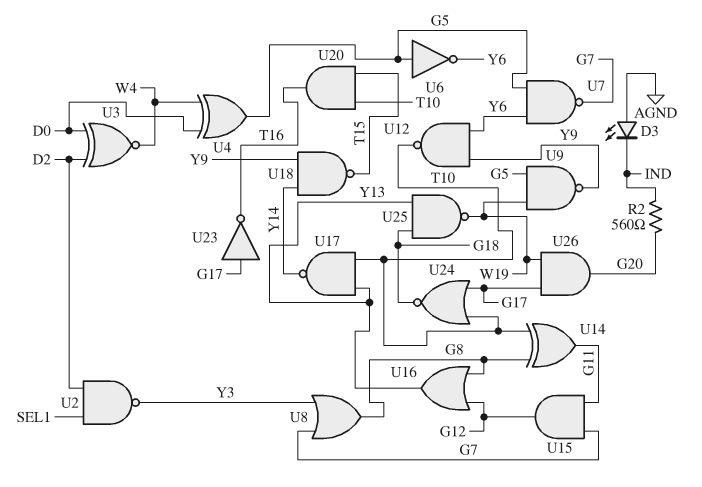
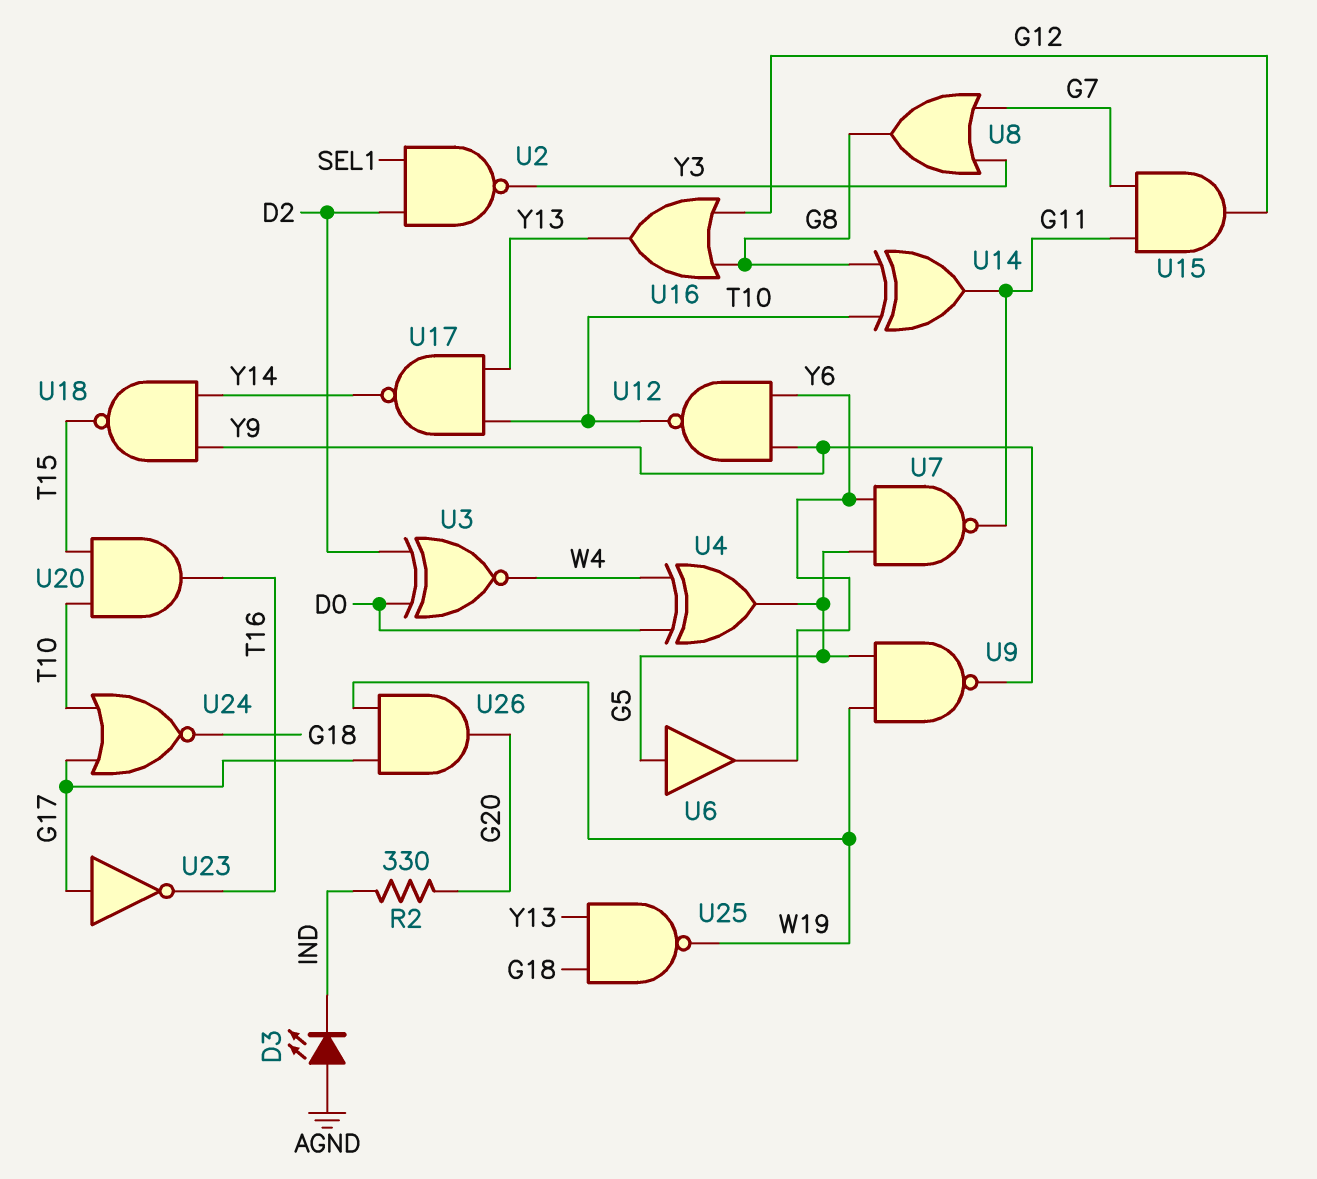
R2: 560 (G20, IND) -> 330 (G20, IND)
U6: NOT (in G5, out Y6) -> buffer (in G5, out Y6)
U7: NAND (in G5, in Y6, out G7) -> NAND (in G5, in Y6, out G11)

